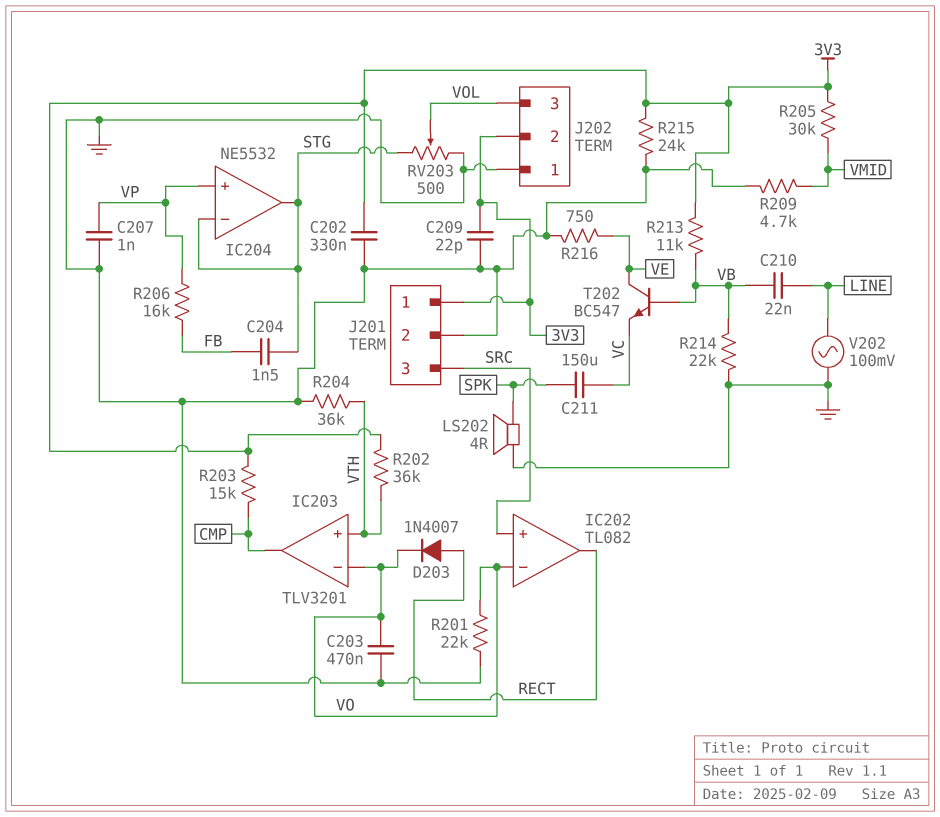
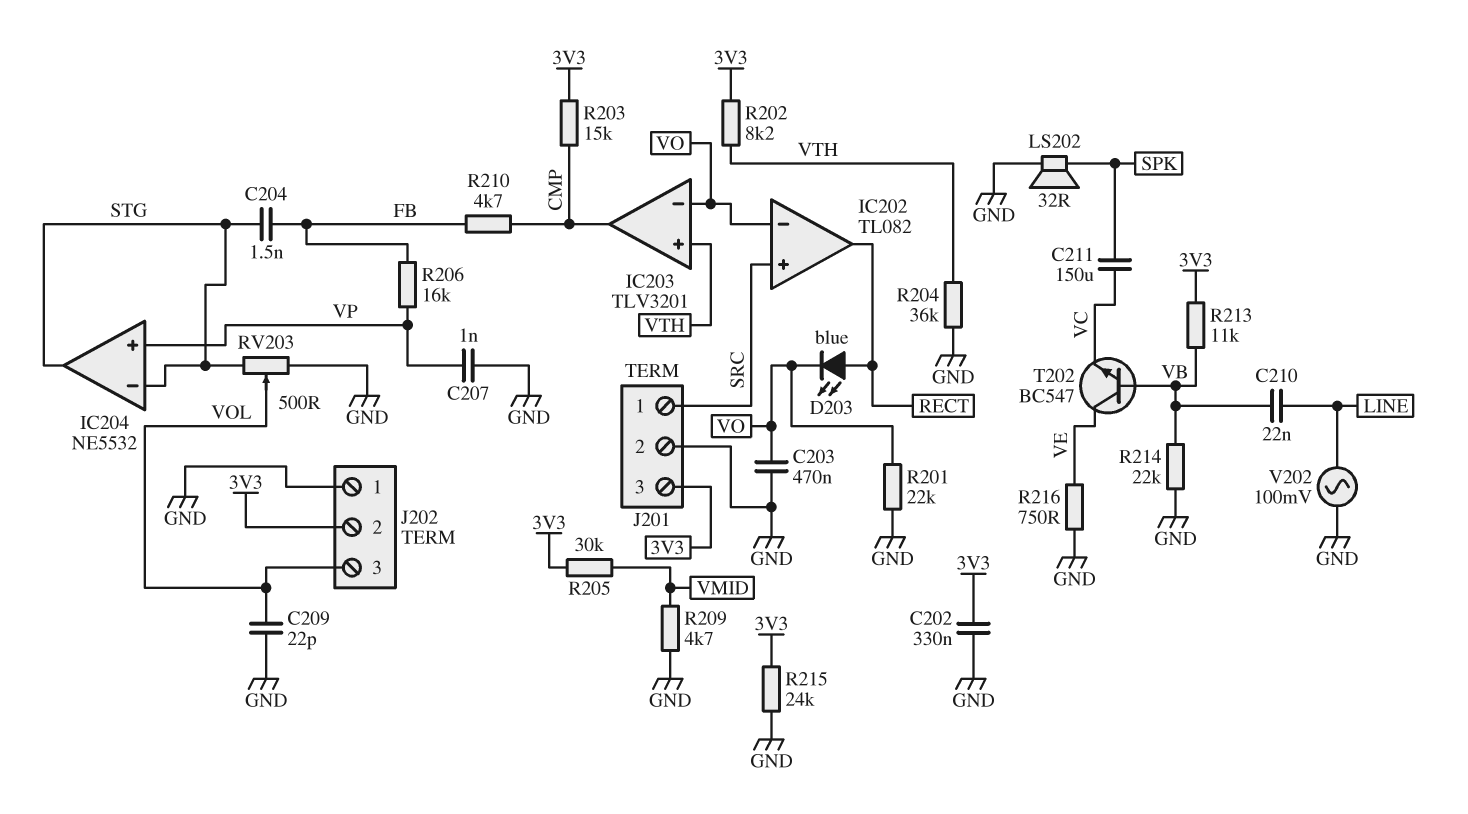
C209: 22pF (3V3, GND) -> 22pF (GND, VOL)
D203: diode 1N4007 (A RECT, K VO) -> LED blue (A RECT, K VO)
J201 pin 1: 3V3 -> SRC
J201 pin 3: SRC -> 3V3
LS202: speaker 4R (GND, SPK) -> speaker 32R (GND, SPK)
R202: 36k (3V3, VTH) -> 8.2k (3V3, VTH)
R210: none -> 4.7k (CMP, FB)

